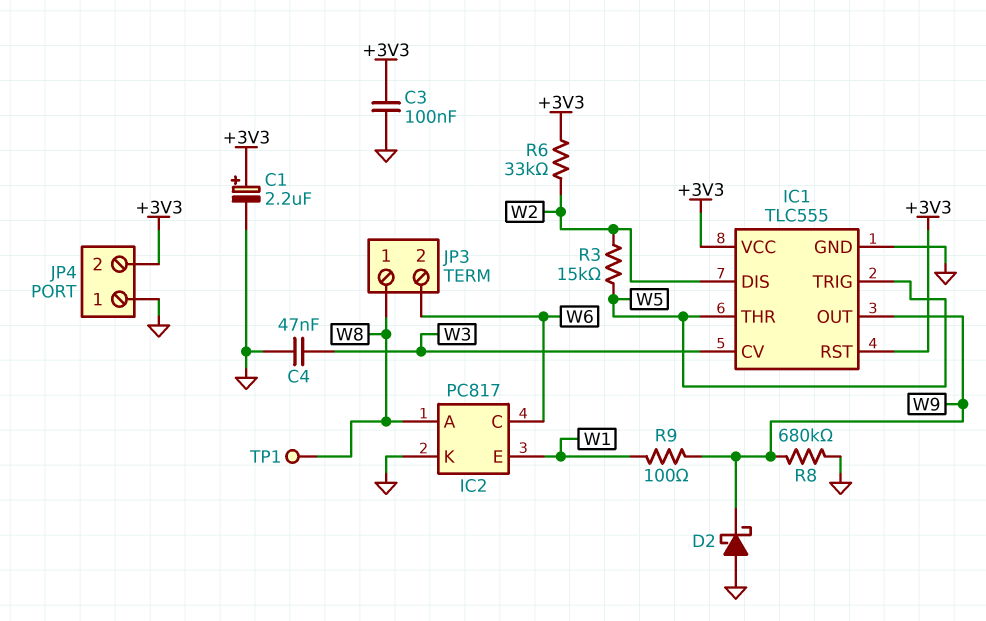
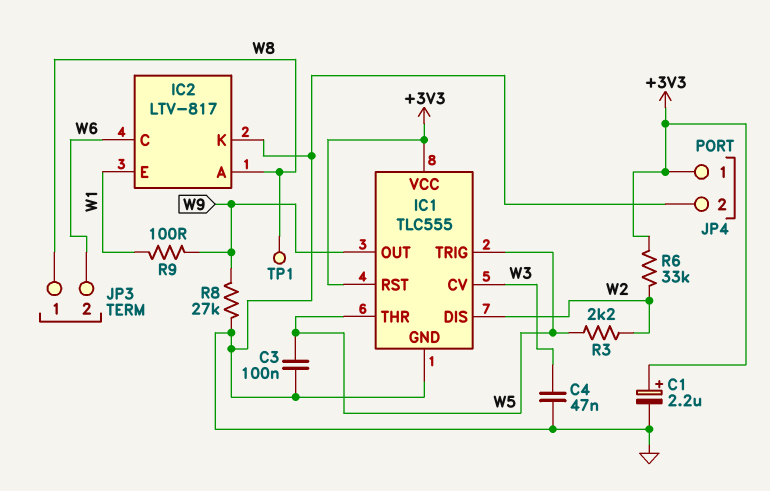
C3: 100nF (+3V3, GND) -> 100nF (GND, W5)
D2: schottky (A GND, K W9) -> none
IC2: PC817 -> LTV-817
JP4 pin 1: GND -> +3V3
JP4 pin 2: +3V3 -> GND
R3: 15k (W2, W5) -> 2.2k (W2, W5)
R8: 680k (GND, W9) -> 27k (GND, W9)

